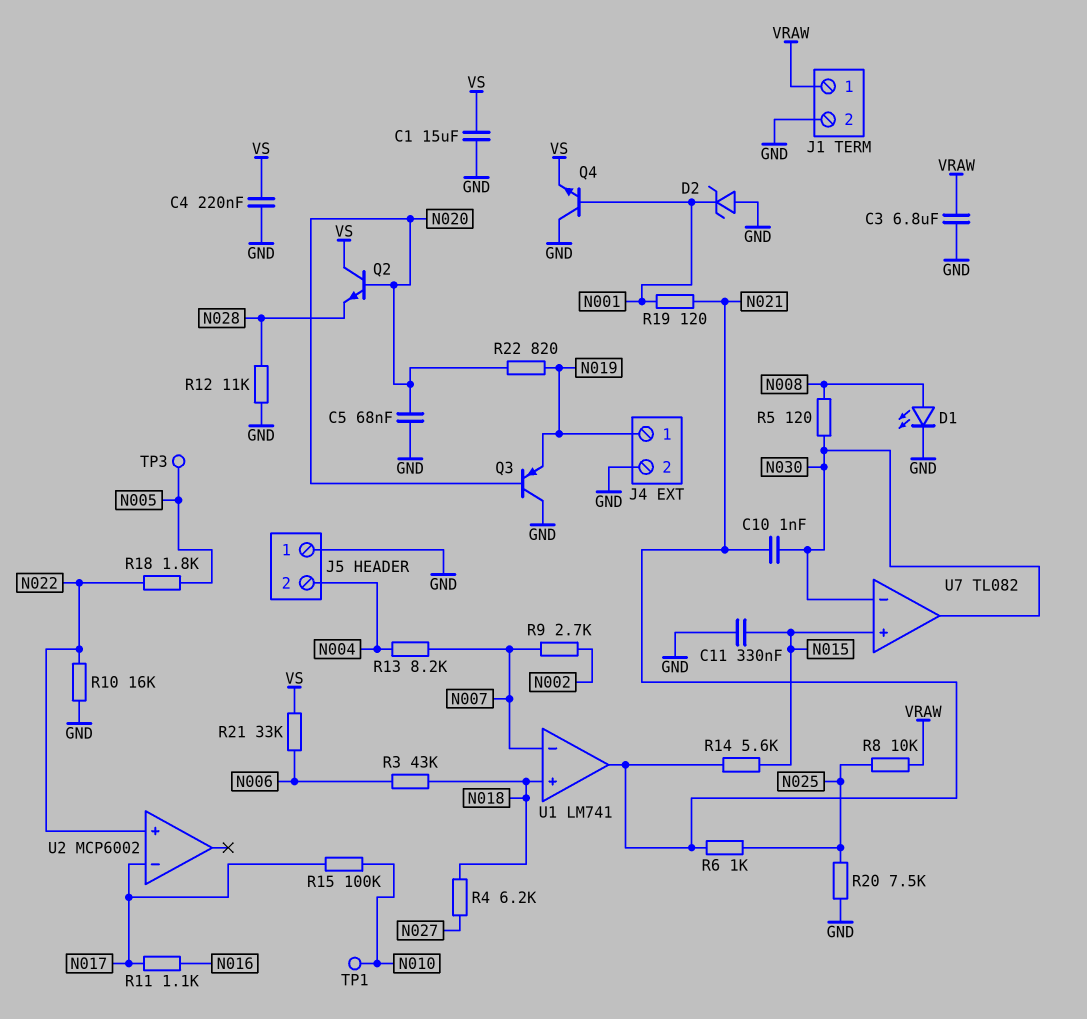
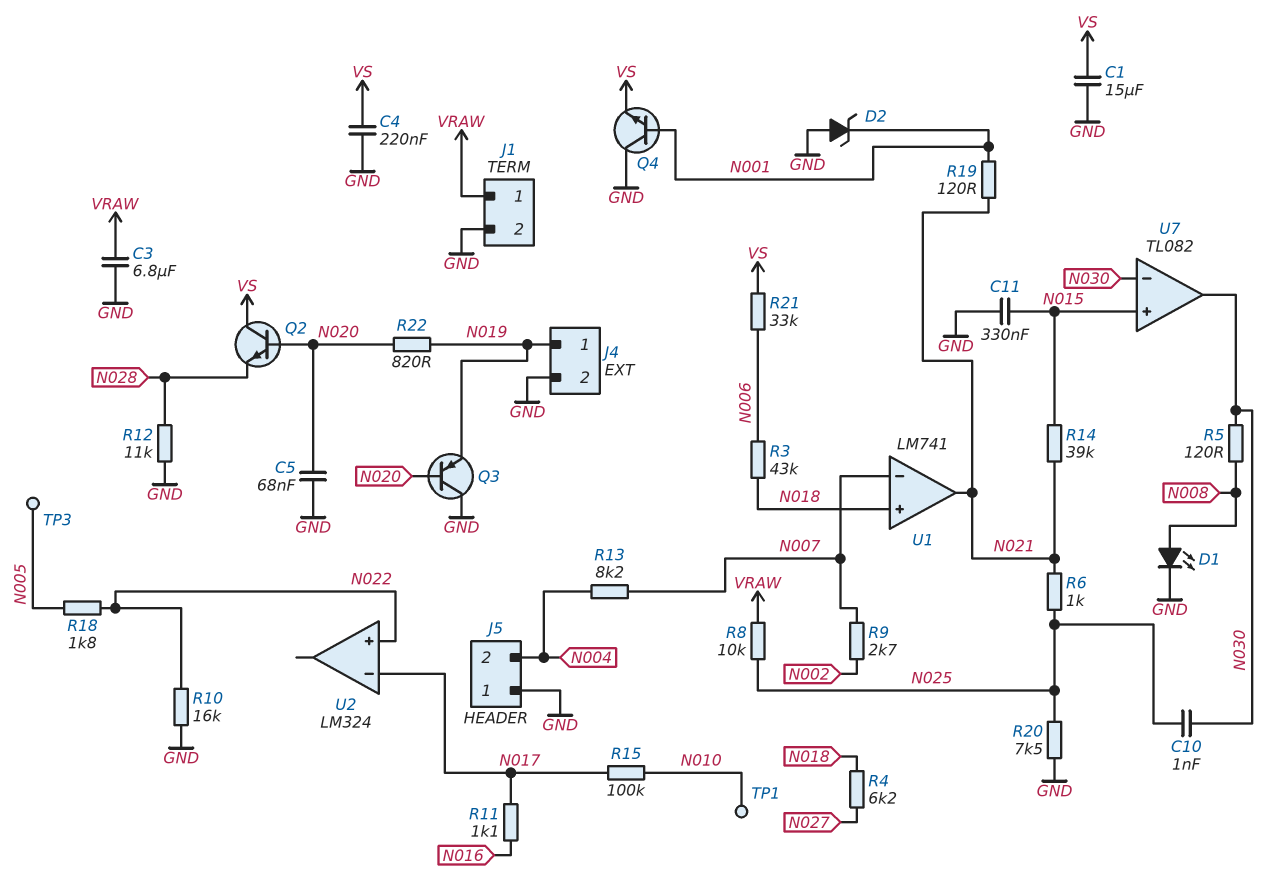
C10: 1nF (N021, N030) -> 1nF (N025, N030)
R14: 5.6k (N015, N021) -> 39k (N015, N021)
U2: MCP6002 -> LM324

